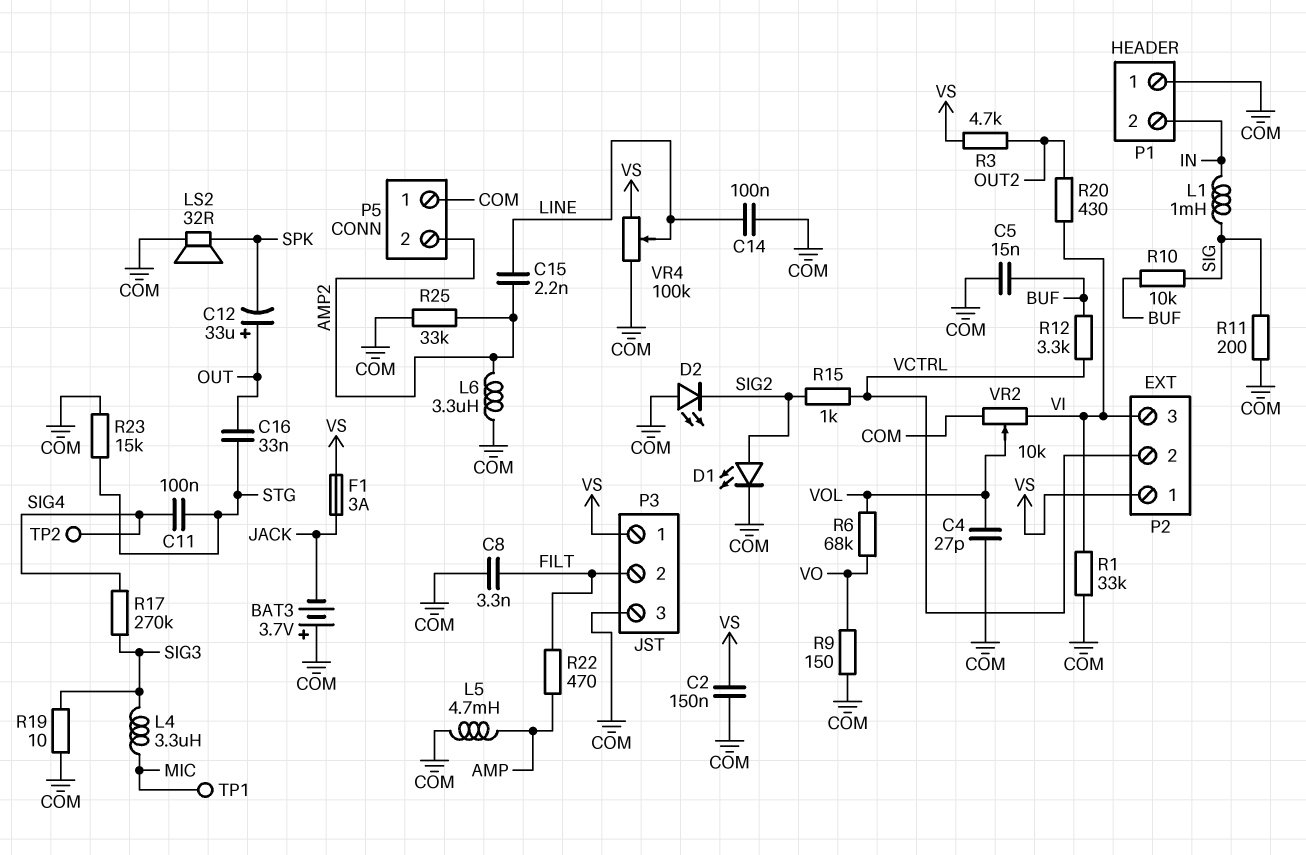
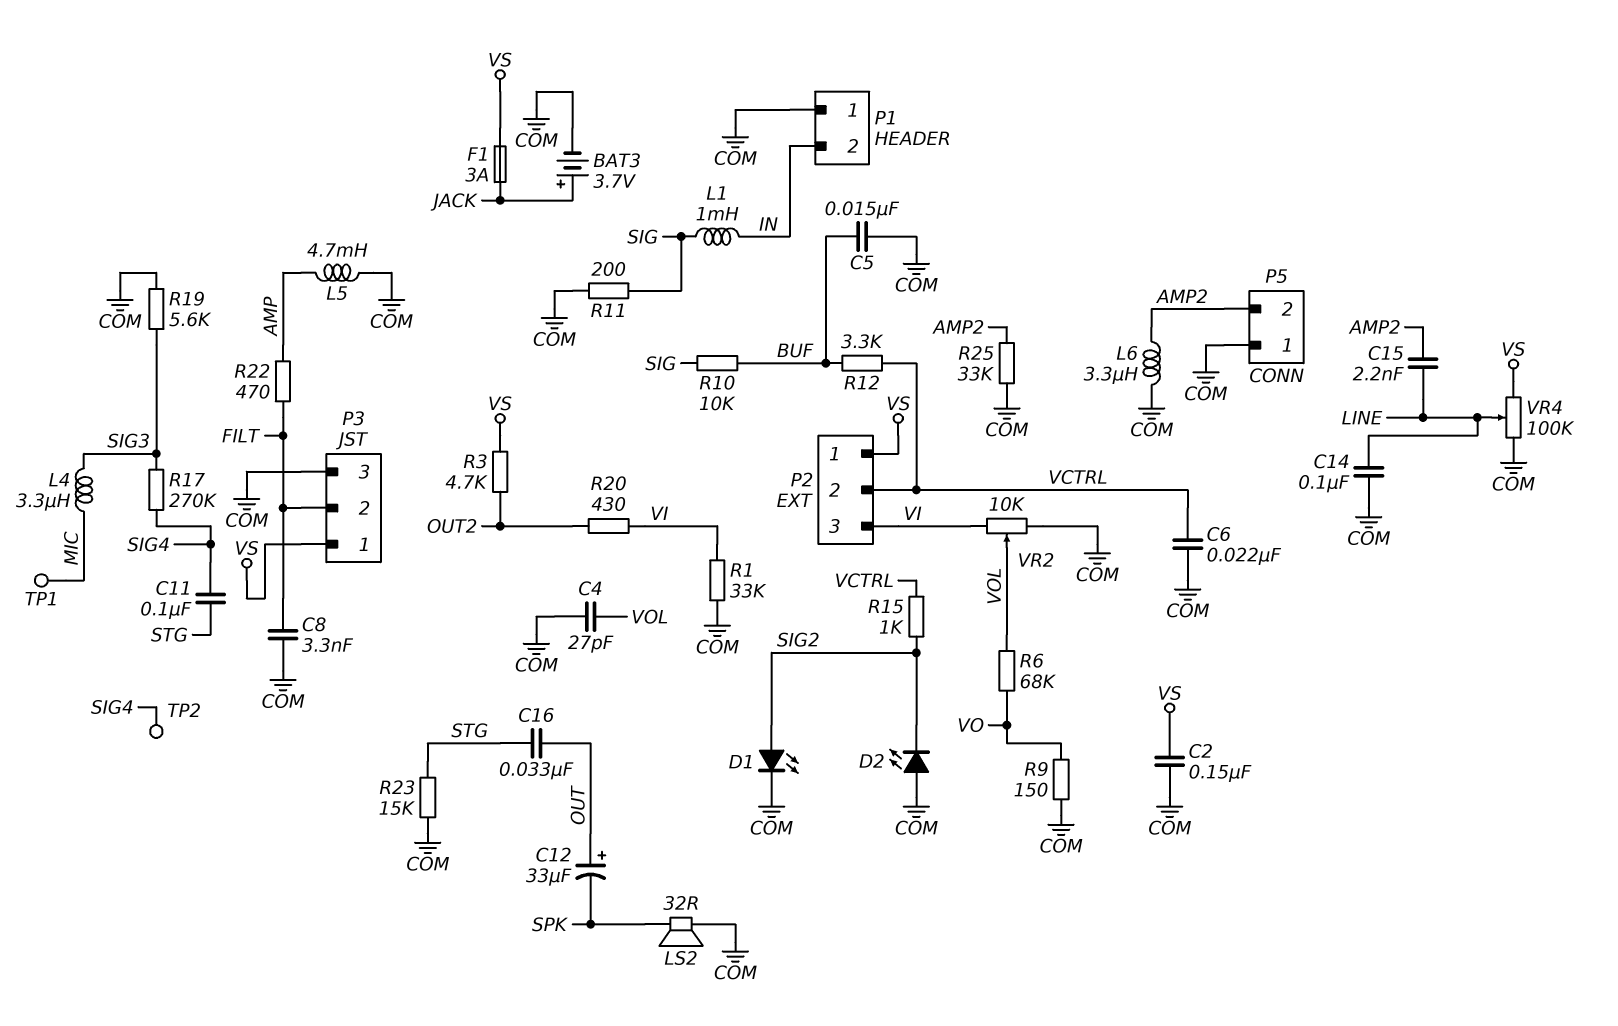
BAT3: 3.7V (plus COM, minus JACK) -> 3.7V (plus JACK, minus COM)
C6: none -> 22nF (COM, VCTRL)
R19: 10 (COM, SIG3) -> 5.6k (COM, SIG3)

